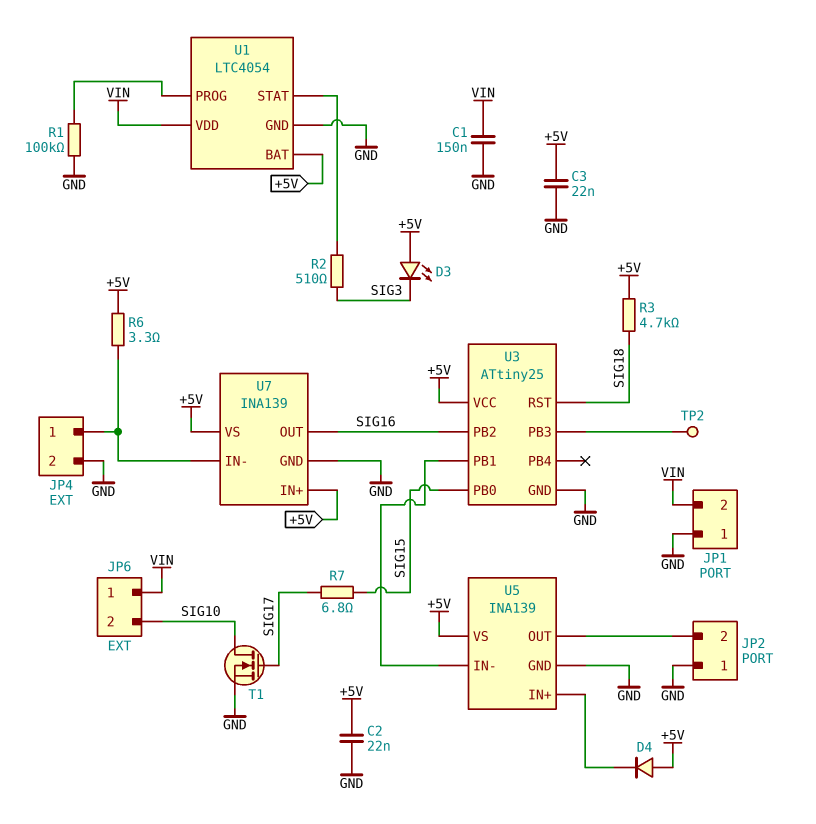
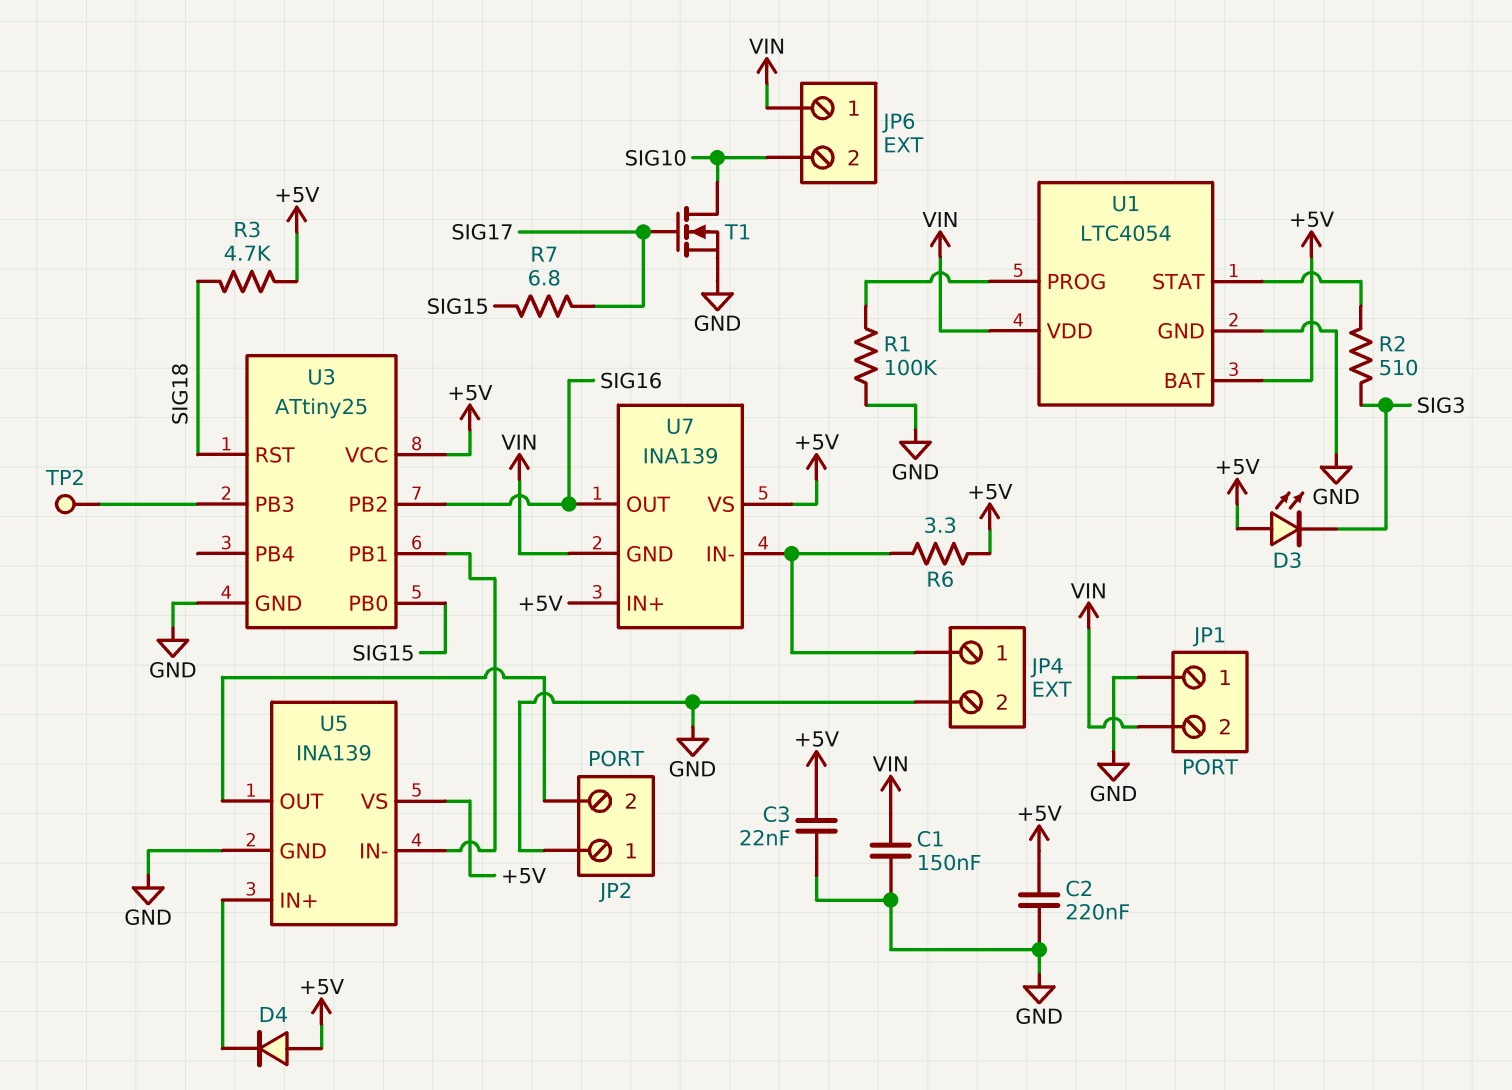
C2: 22nF (+5V, GND) -> 220nF (+5V, GND)
U7 pin GND: GND -> VIN

